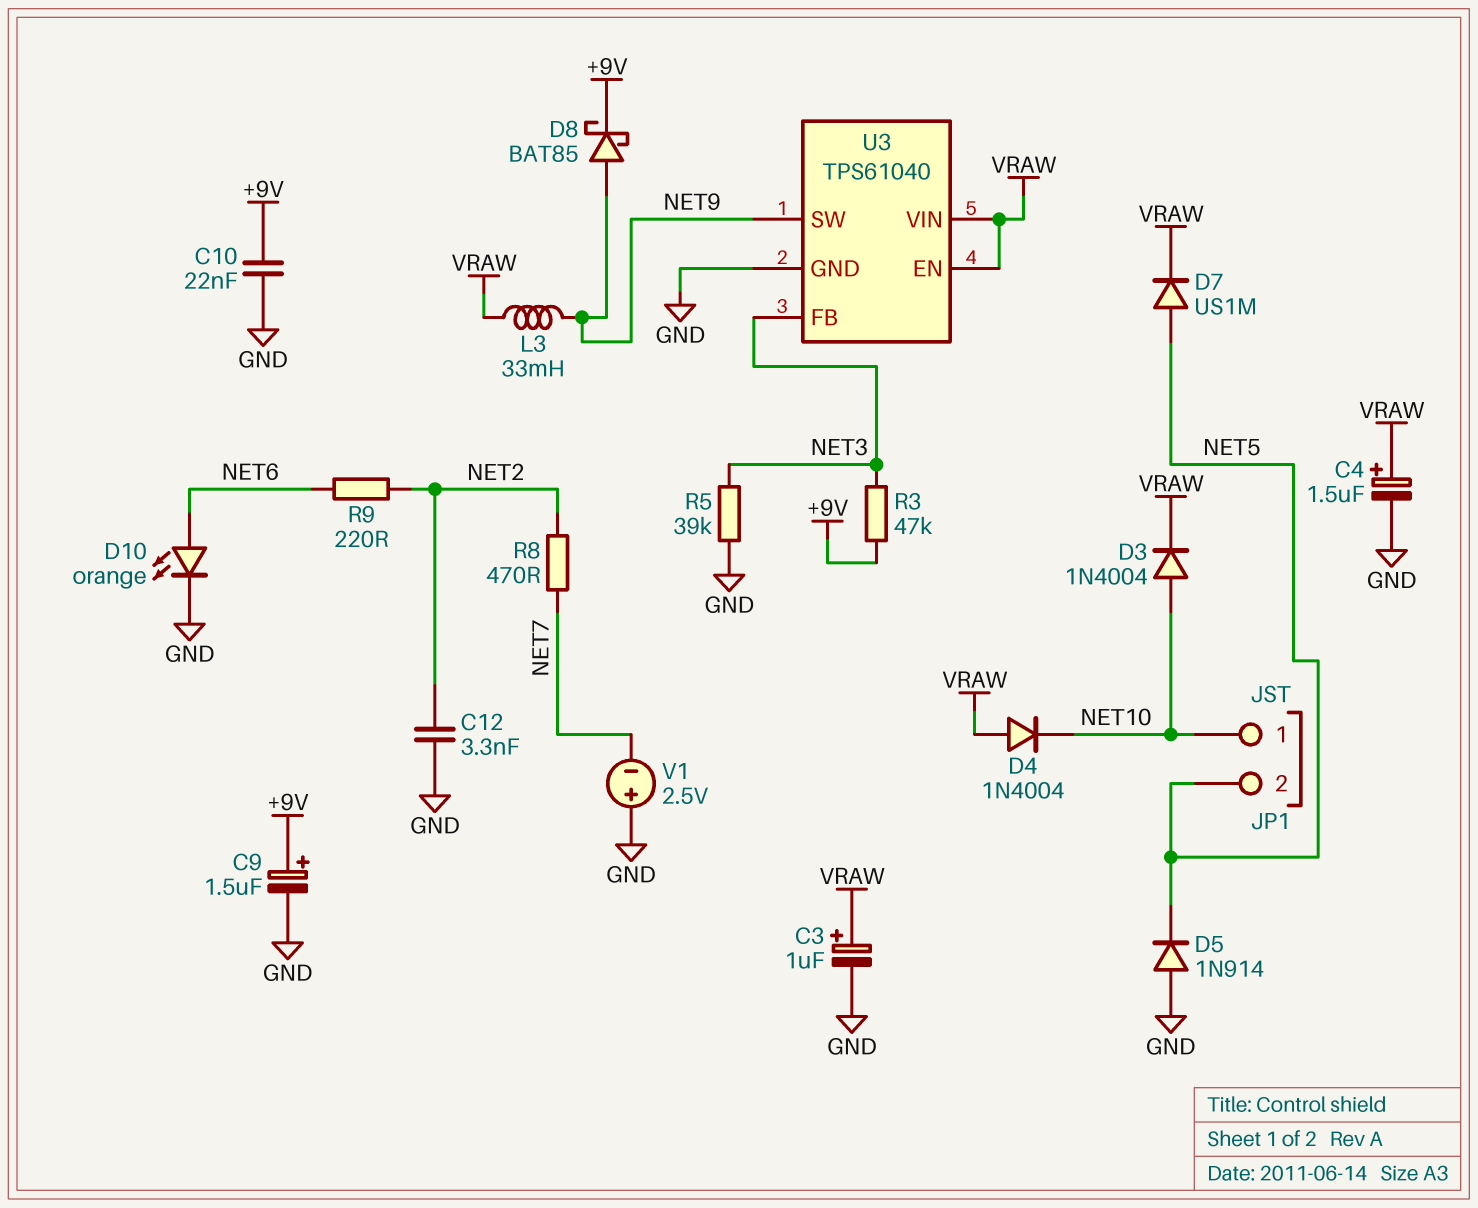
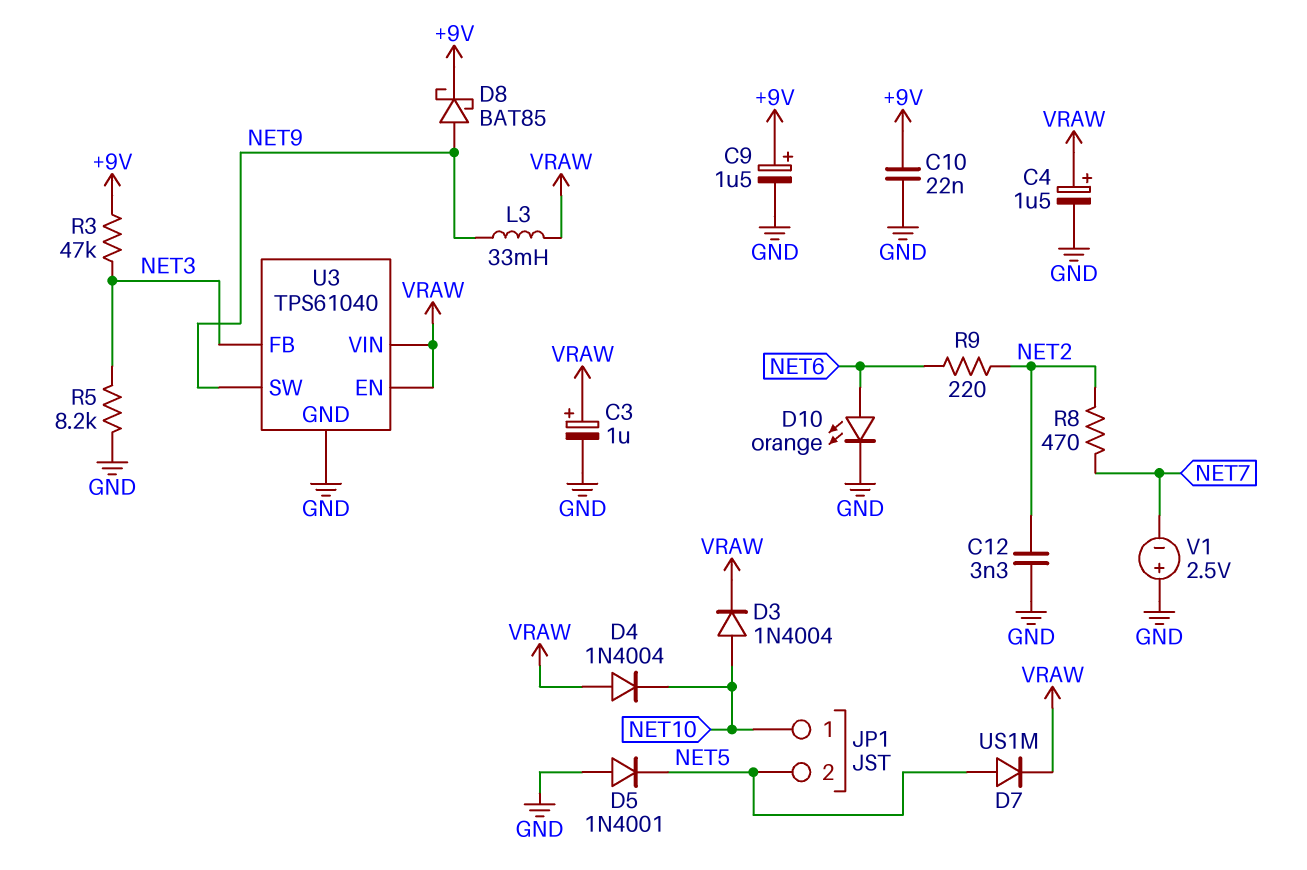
D5: diode 1N914 (A GND, K NET5) -> diode 1N4001 (A GND, K NET5)
R5: 39k (GND, NET3) -> 8.2k (GND, NET3)

